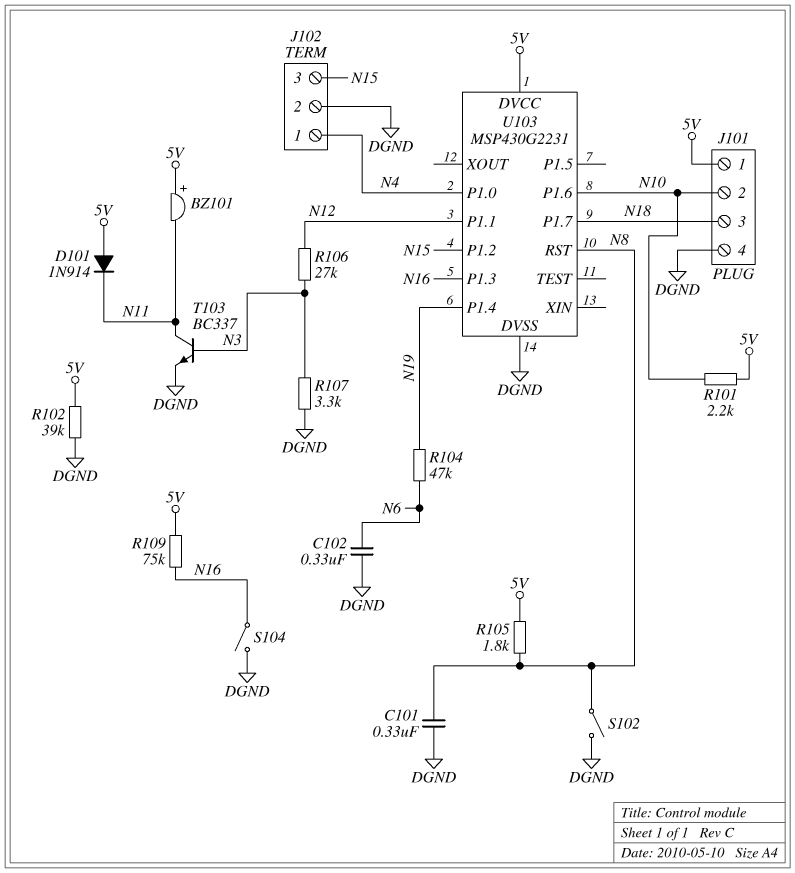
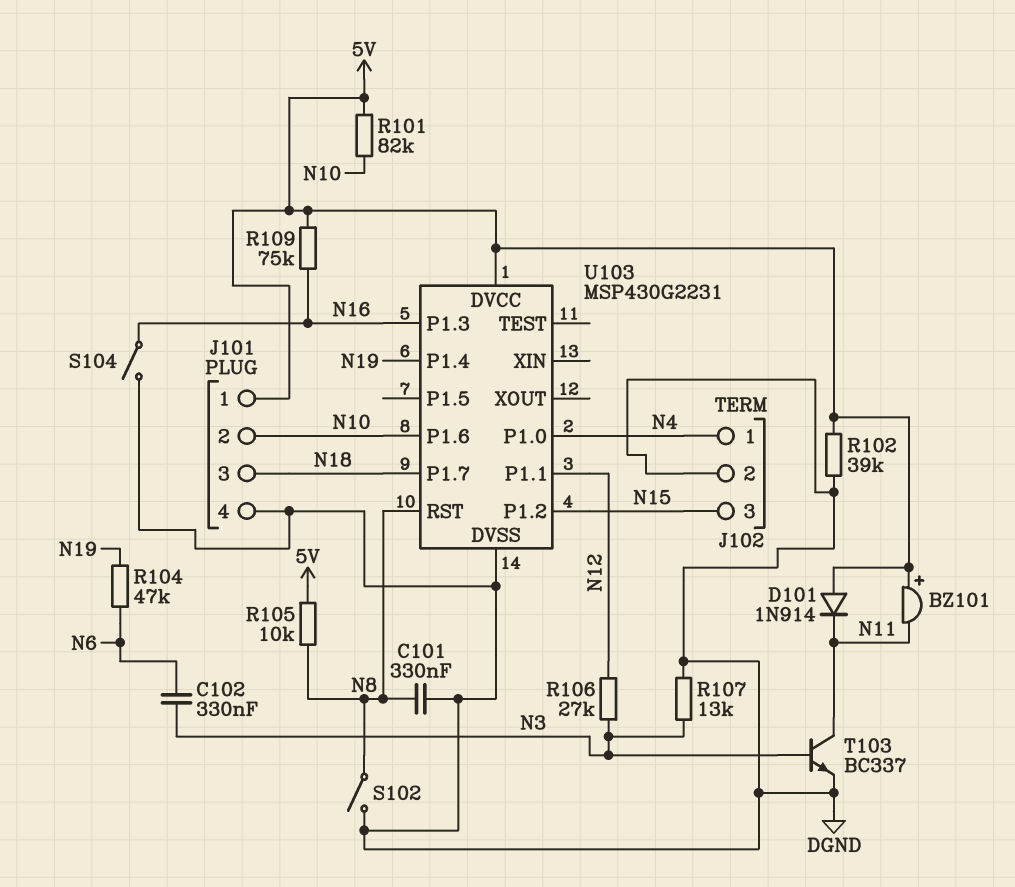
C102: 330nF (DGND, N6) -> 330nF (N3, N6)
R101: 2.2k (5V, N10) -> 82k (5V, N10)
R105: 1.8k (5V, N8) -> 10k (5V, N8)
R107: 3.3k (DGND, N3) -> 13k (DGND, N3)

